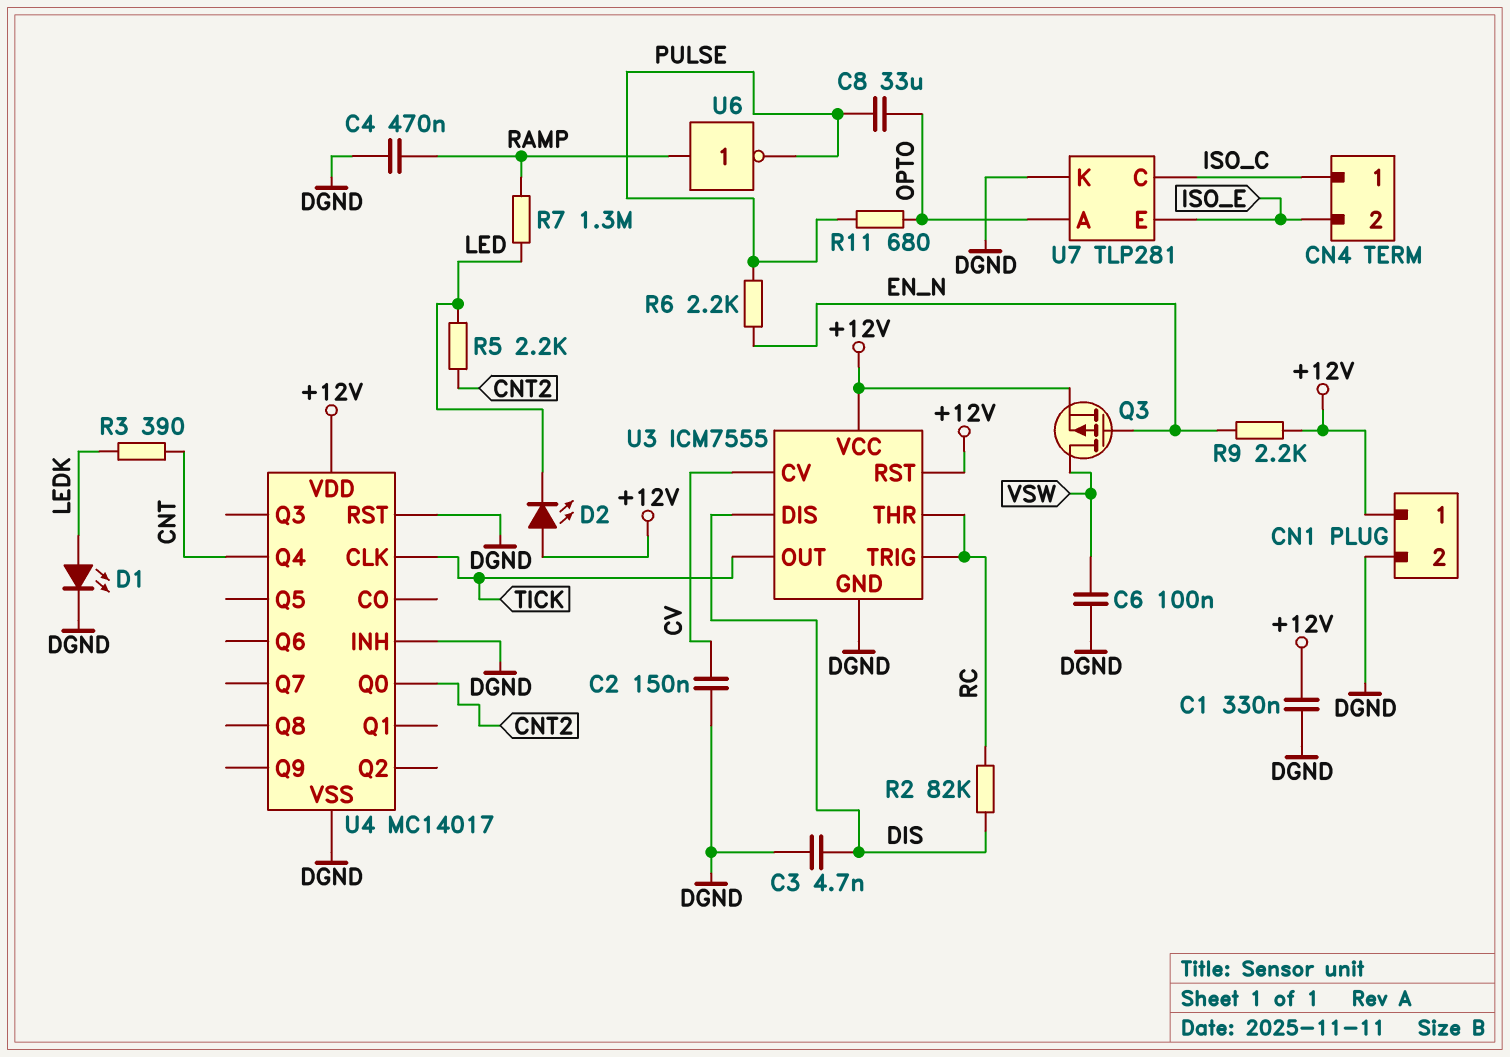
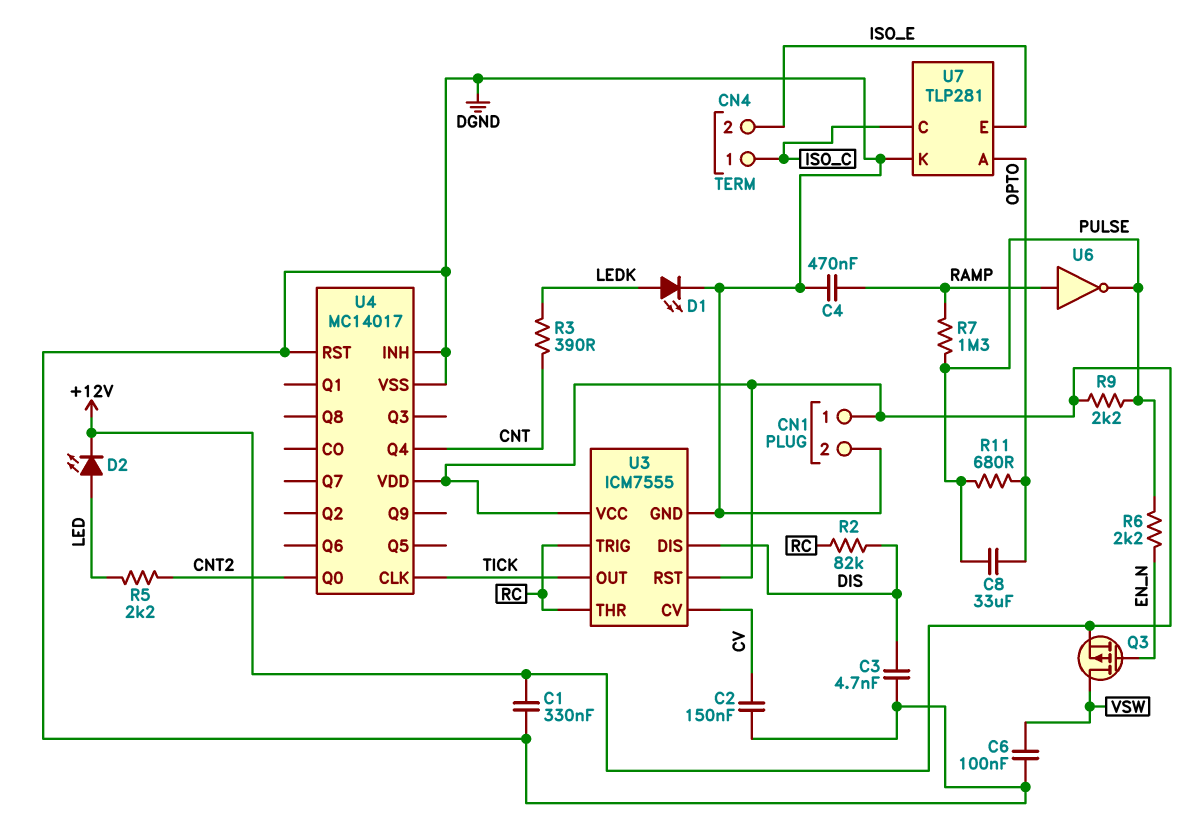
D2: LED (A +12V, K LED) -> LED (A LED, K +12V)
R7: 1.3M (LED, RAMP) -> 1.3M (PULSE, RAMP)
R9: 2.2k (+12V, EN_N) -> 2.2k (+12V, PULSE)

